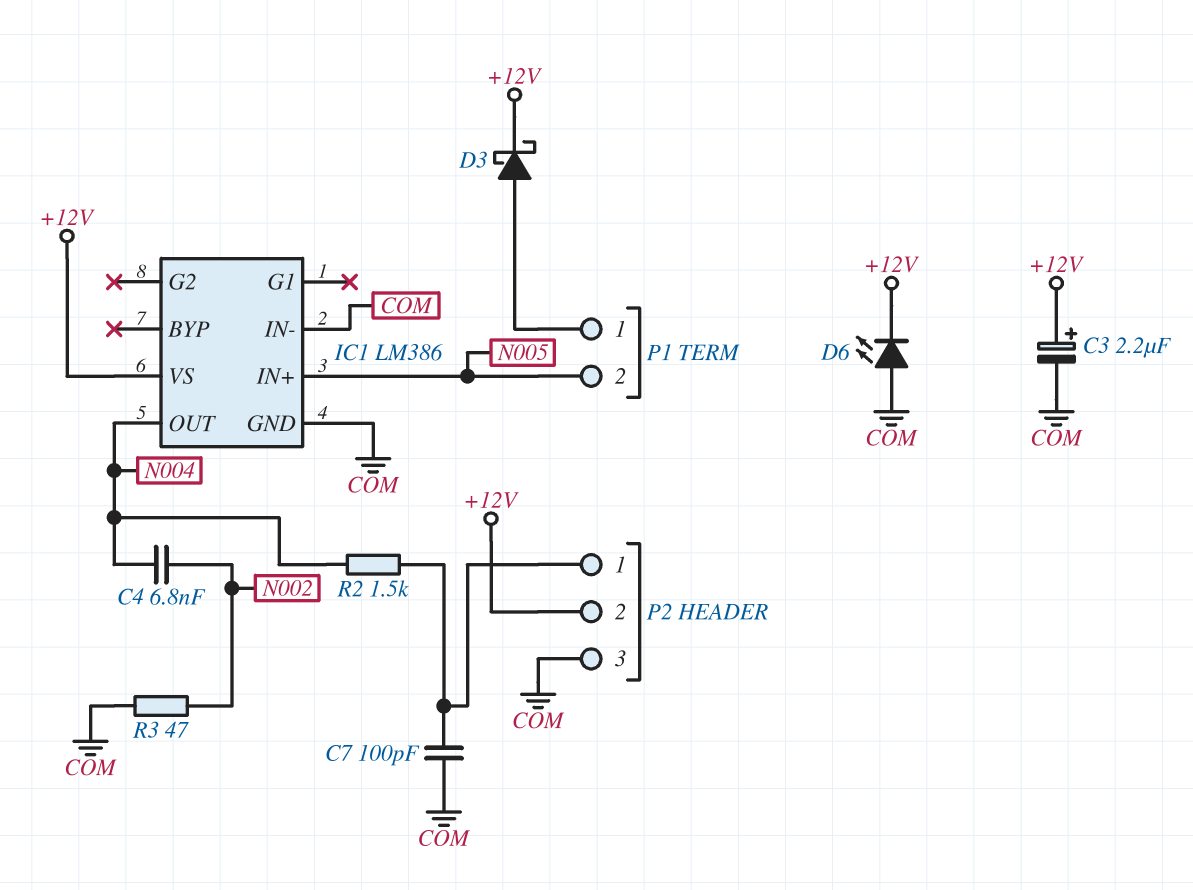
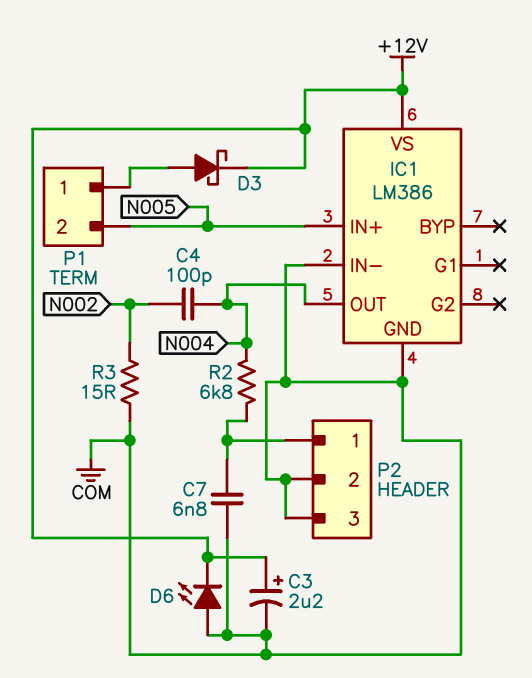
C4: 6.8nF (N002, N004) -> 100pF (N002, N004)
C7: 100pF (COM, P2/1) -> 6.8nF (COM, P2/1)
P2 pin 2: +12V -> COM
R2: 1.5k (N004, P2/1) -> 6.8k (N004, P2/1)
R3: 47 (COM, N002) -> 15 (COM, N002)

